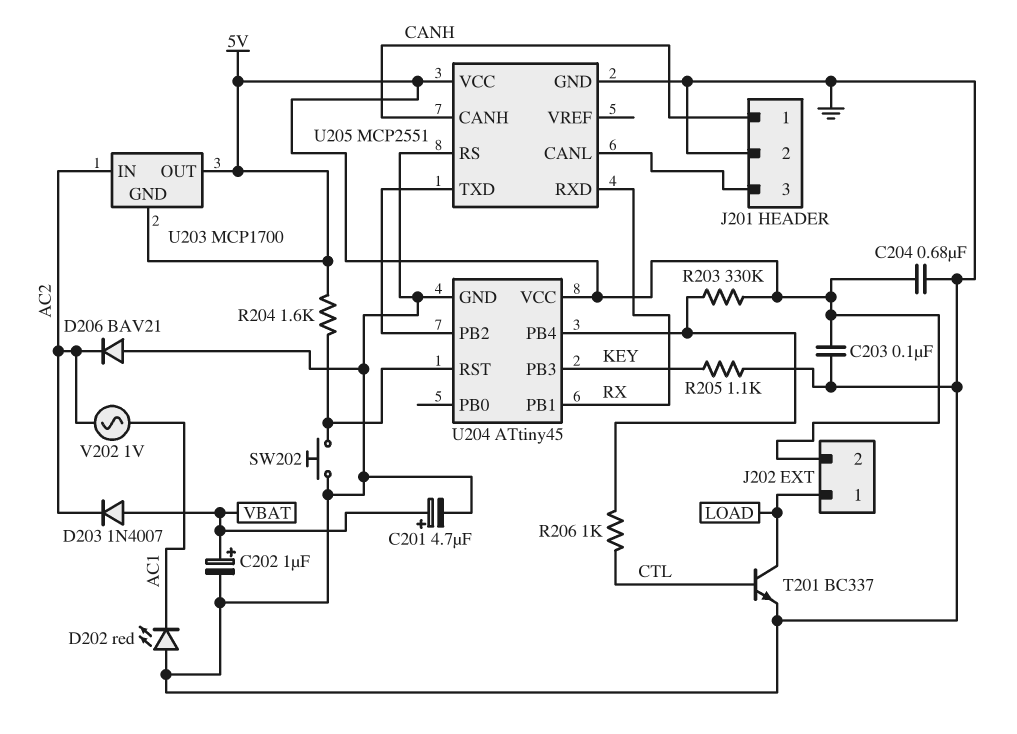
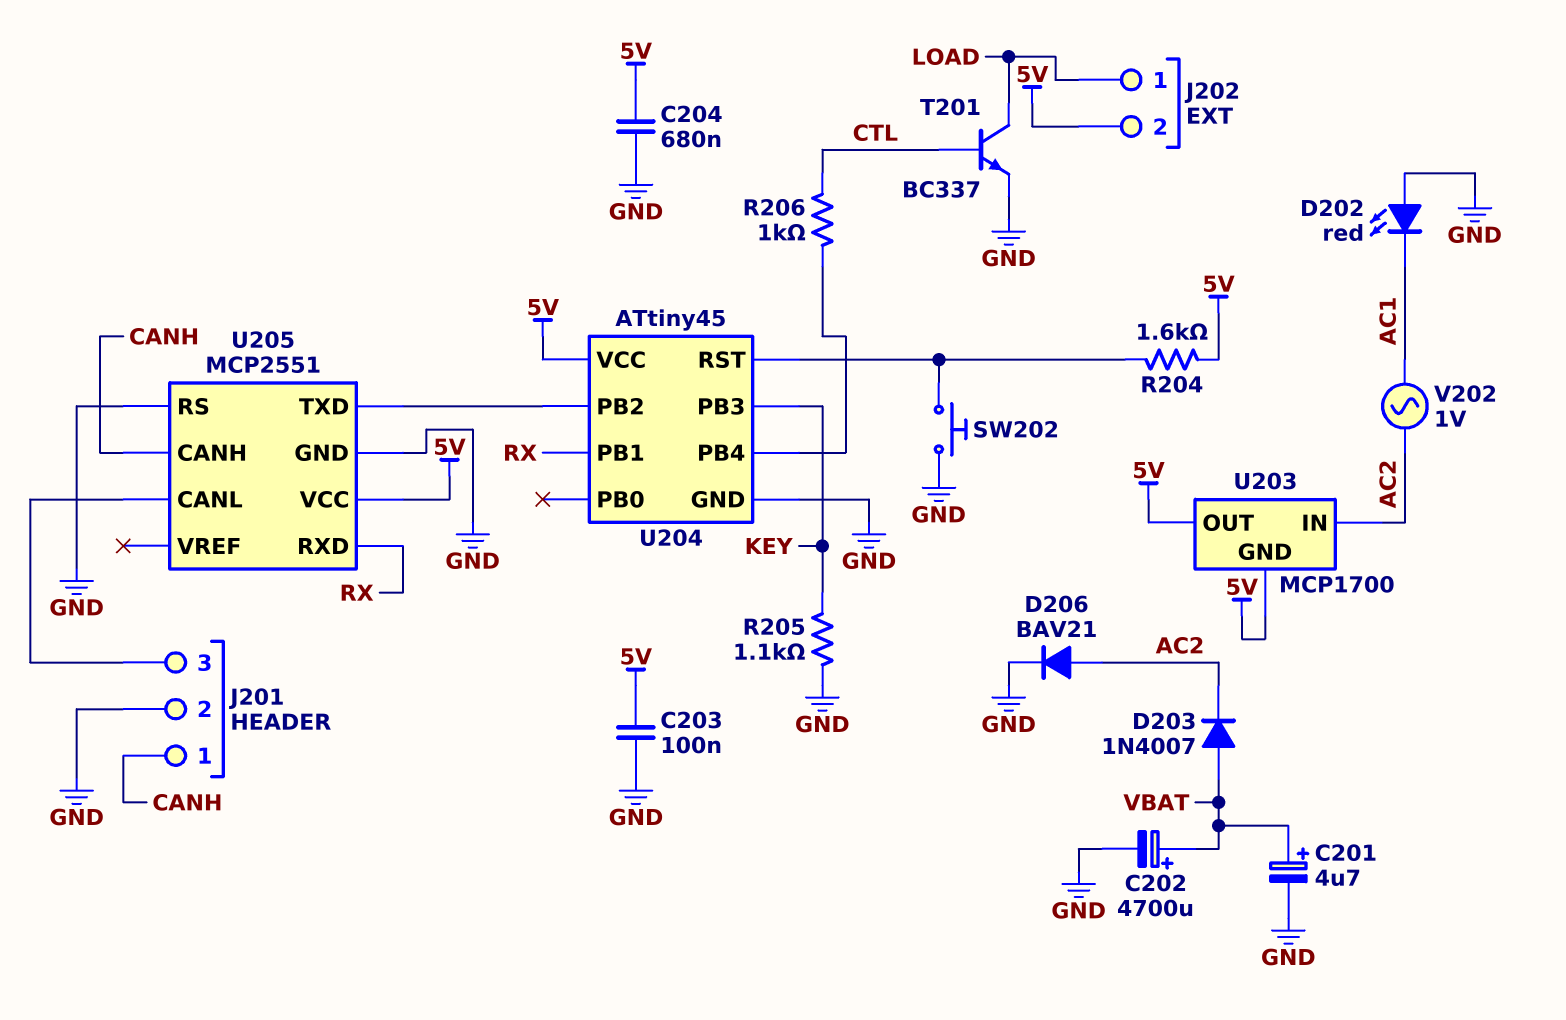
C202: 1uF (plus VBAT, minus GND) -> 4700uF (plus VBAT, minus GND)
D206: diode BAV21 (A GND, K AC2) -> diode BAV21 (A AC2, K GND)
R203: 330k (5V, U204/PB4) -> none

